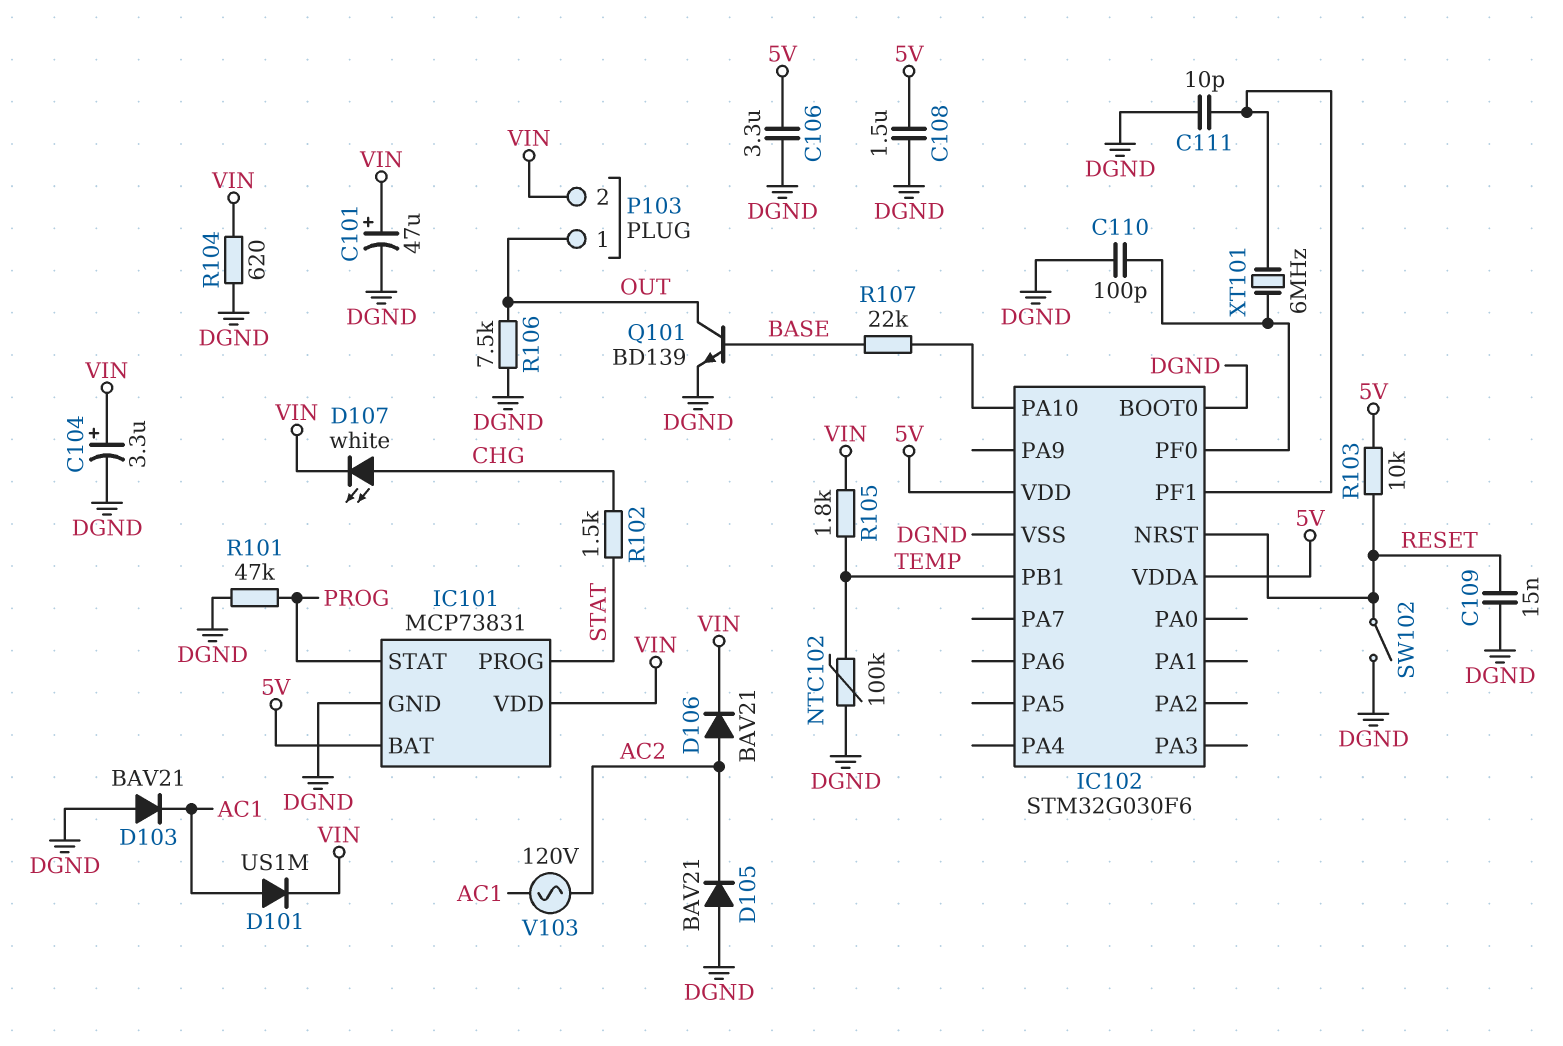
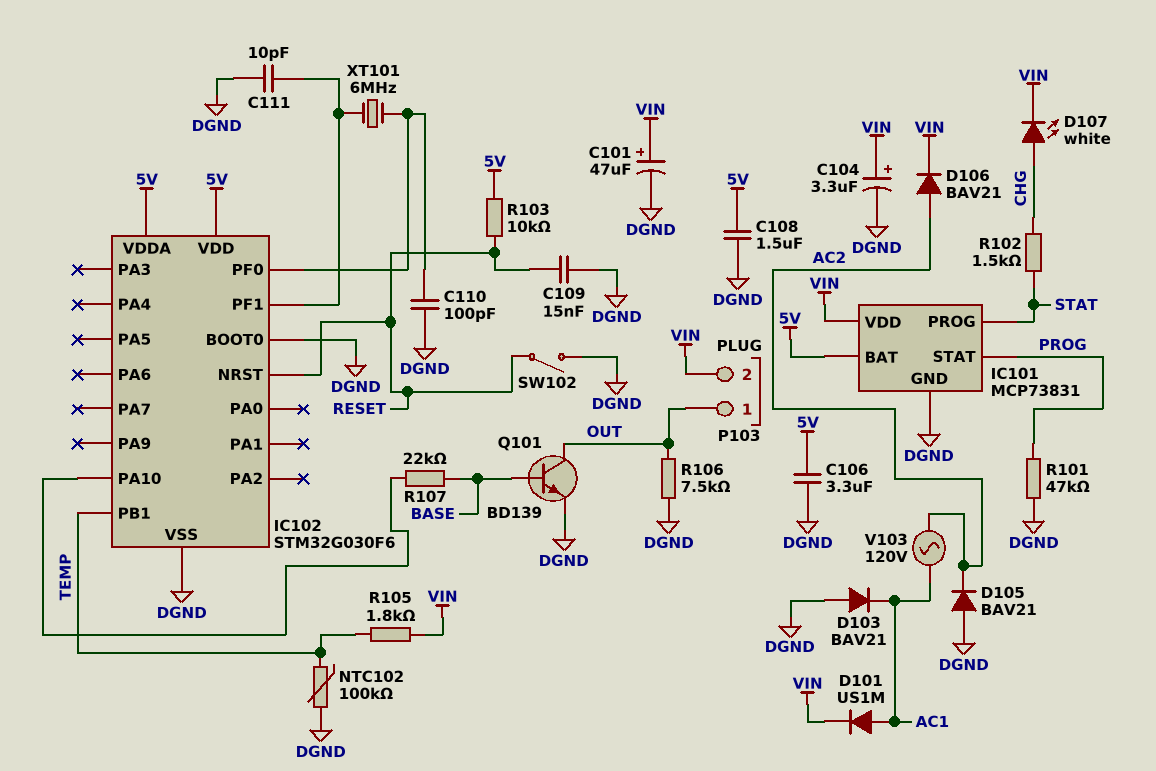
R104: 620 (DGND, VIN) -> none

